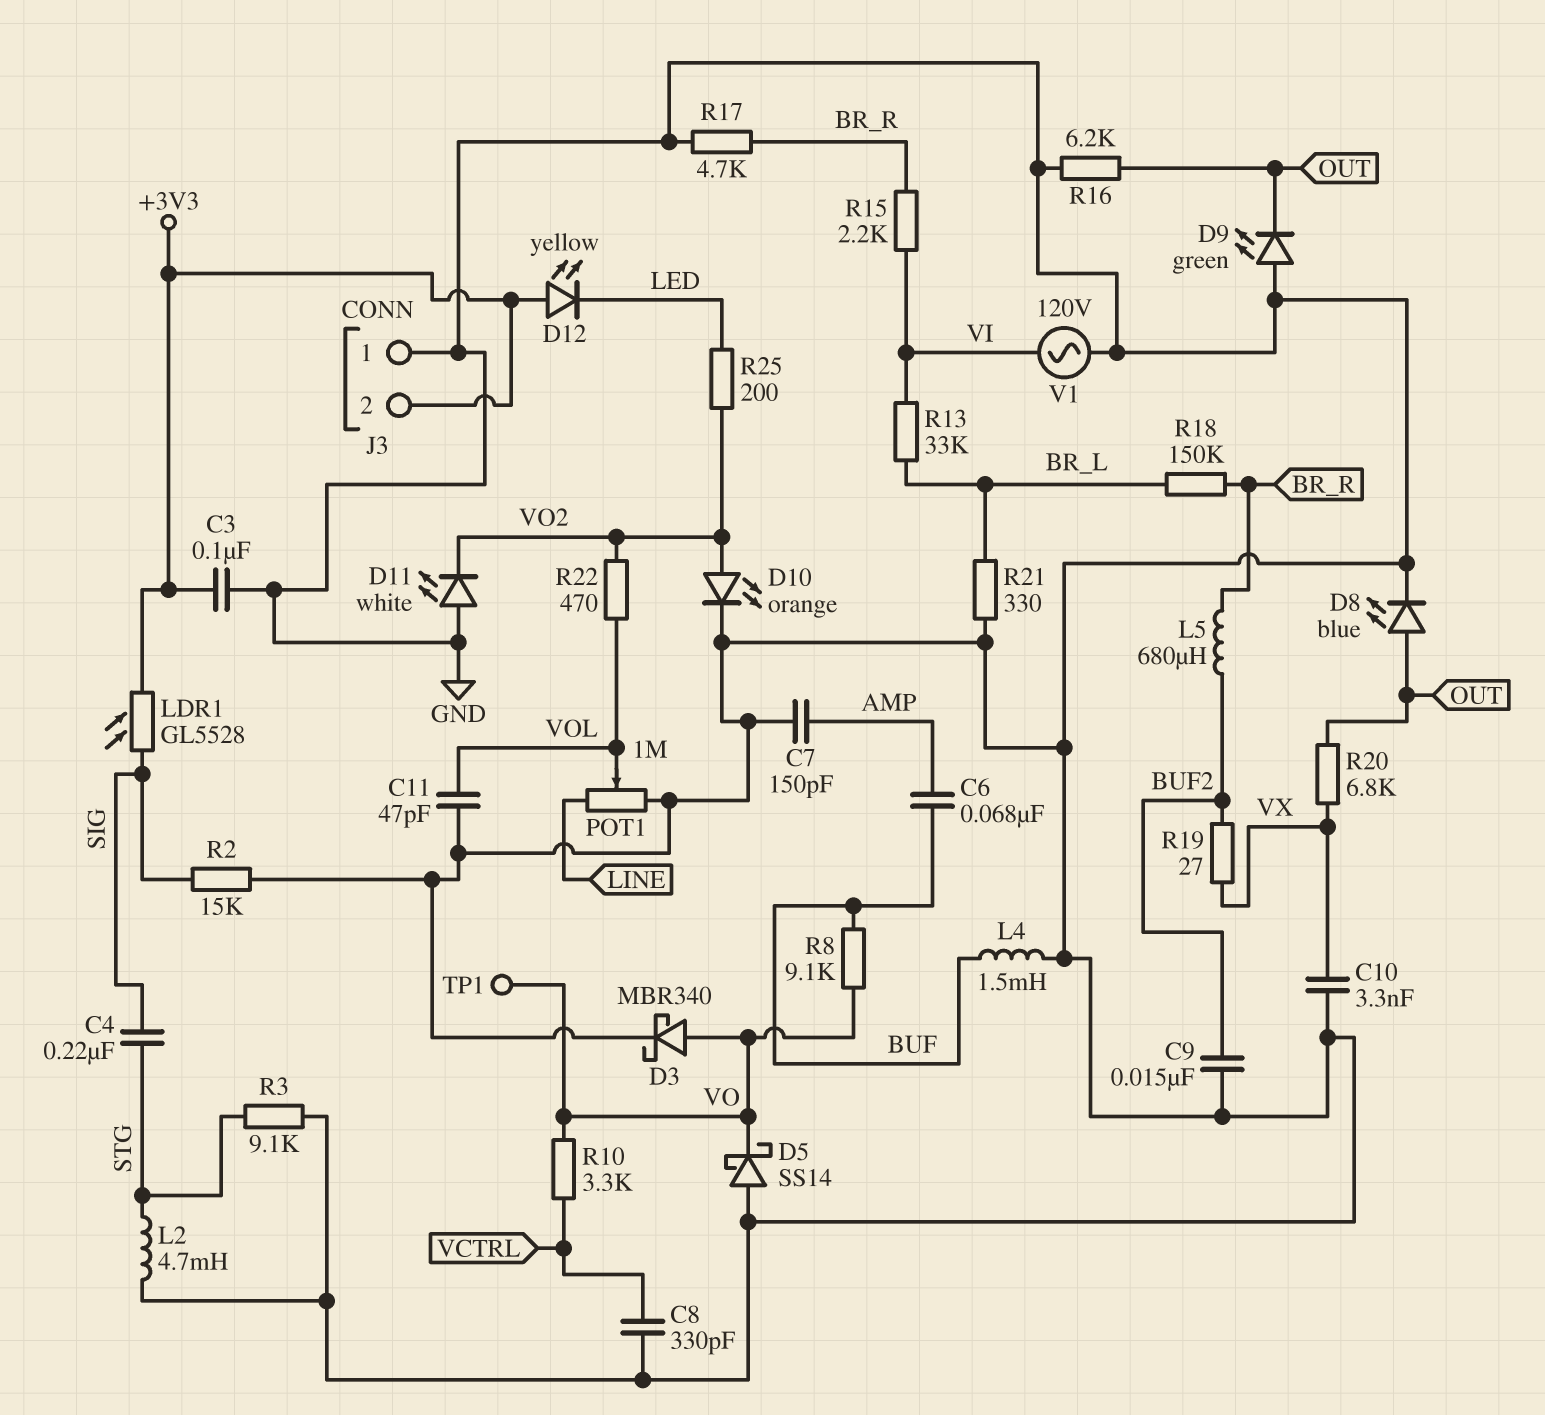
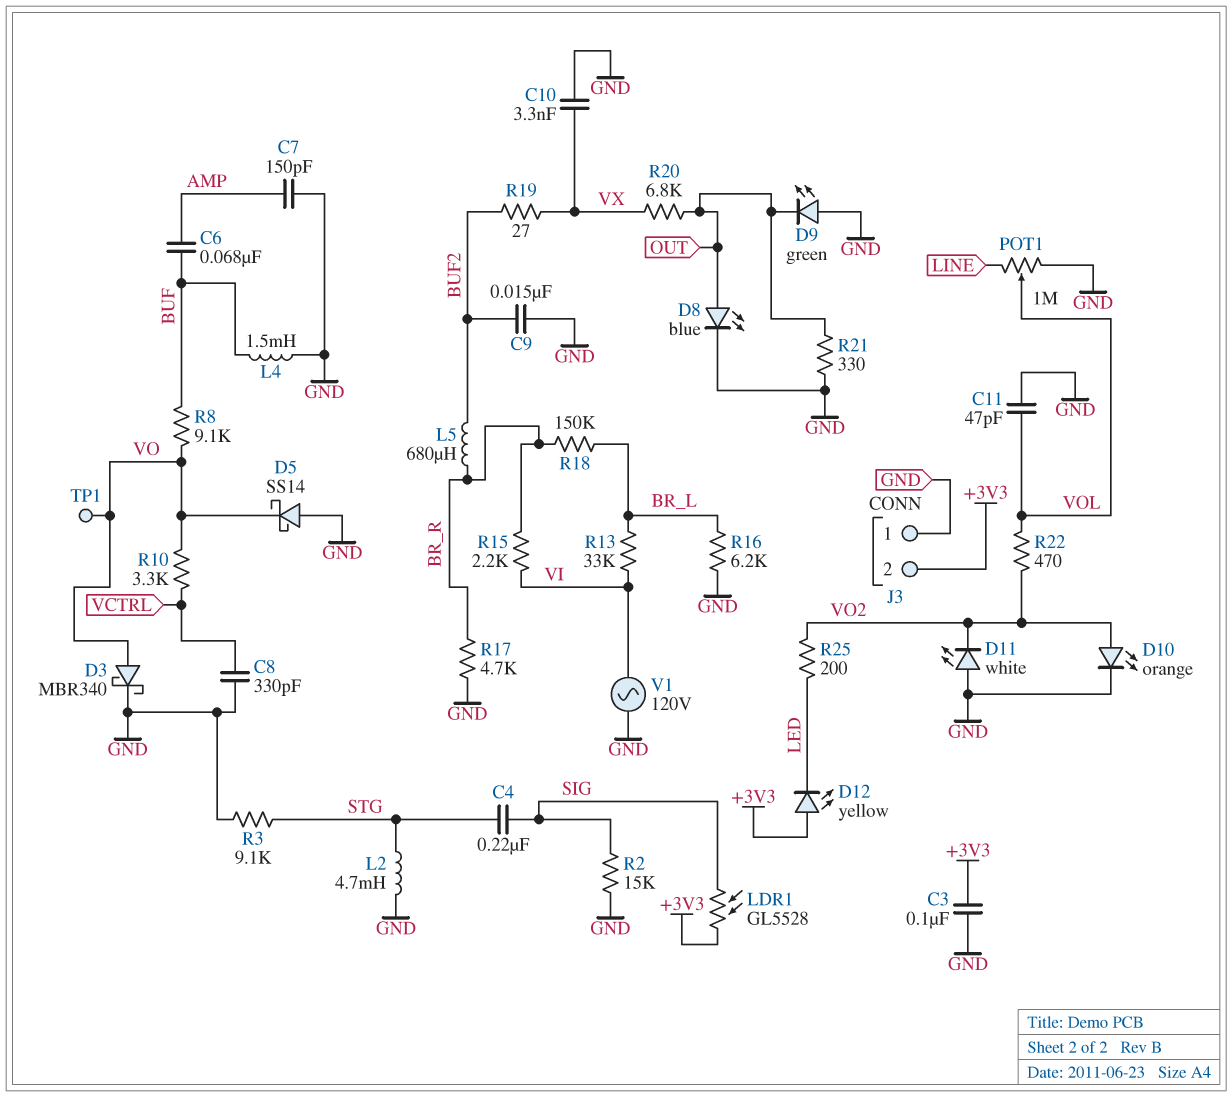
R16: 6.2k (GND, OUT) -> 6.2k (BR_L, GND)
R21: 330 (BR_L, GND) -> 330 (GND, OUT)

